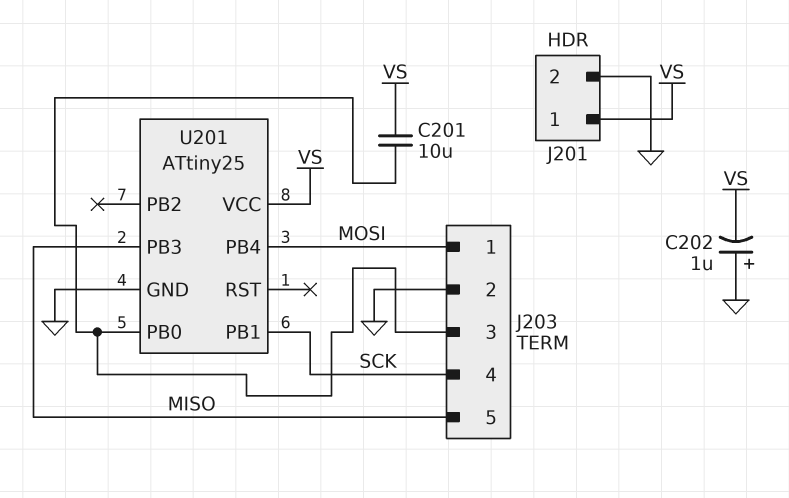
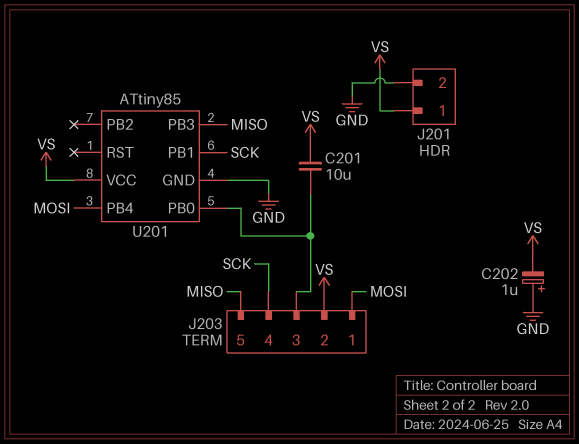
J203 pin 2: GND -> VS
U201: ATtiny25 -> ATtiny85

